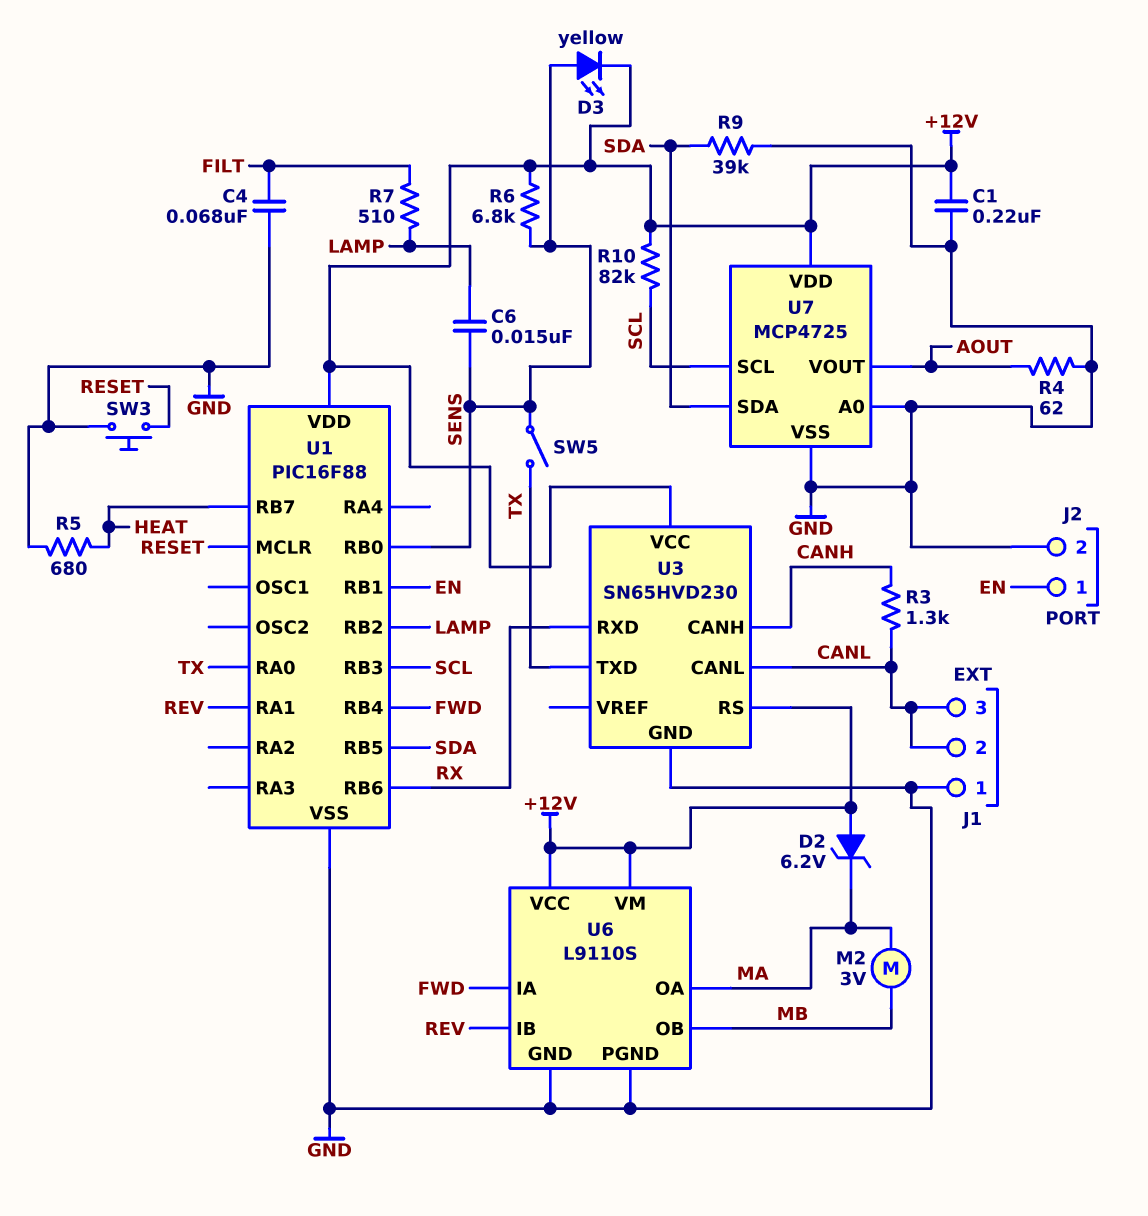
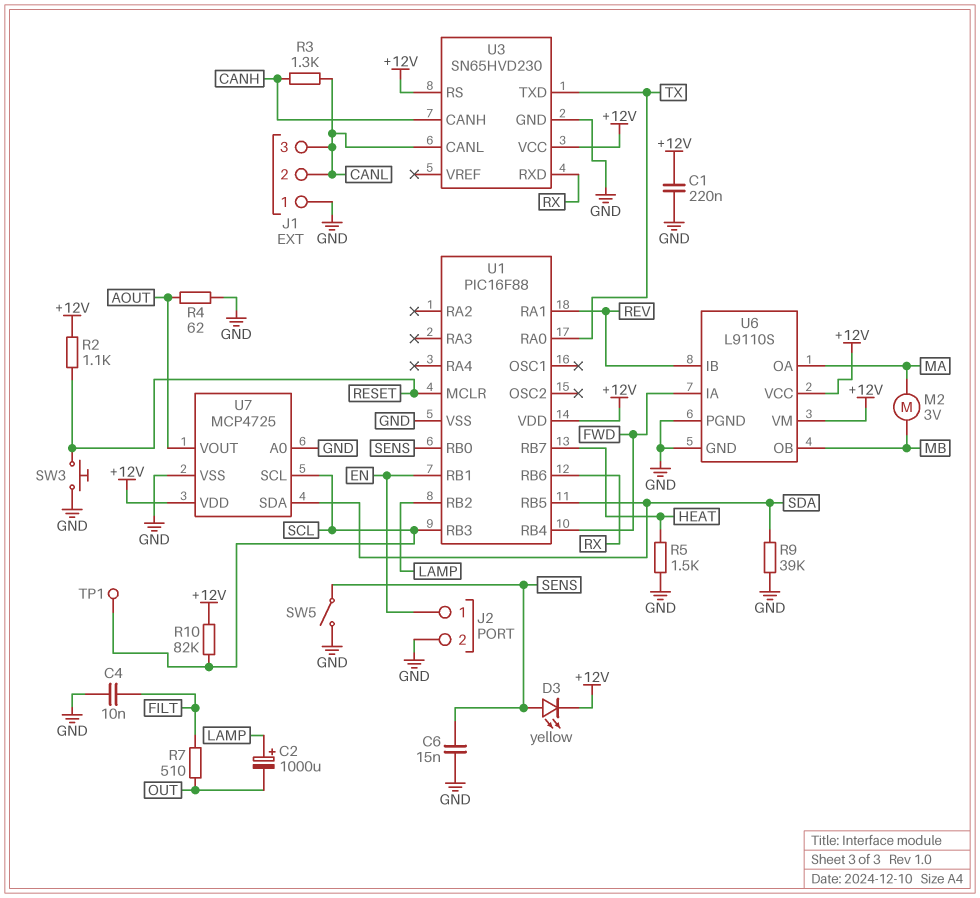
C2: none -> 1000uF (plus LAMP, minus OUT)
C4: 68nF (FILT, GND) -> 10nF (FILT, GND)
C6: 15nF (LAMP, SENS) -> 15nF (GND, SENS)
D2: zener 6.2V (A +12V, K MA) -> none
R2: none -> 1.1k (+12V, RESET)
R5: 680 (GND, HEAT) -> 1.5k (GND, HEAT)
R6: 6.8k (+12V, SENS) -> none
R7: 510 (FILT, LAMP) -> 510 (FILT, OUT)
SW5: switch (SENS, TX) -> switch (GND, SENS)
TP1: none -> test point (SCL)

